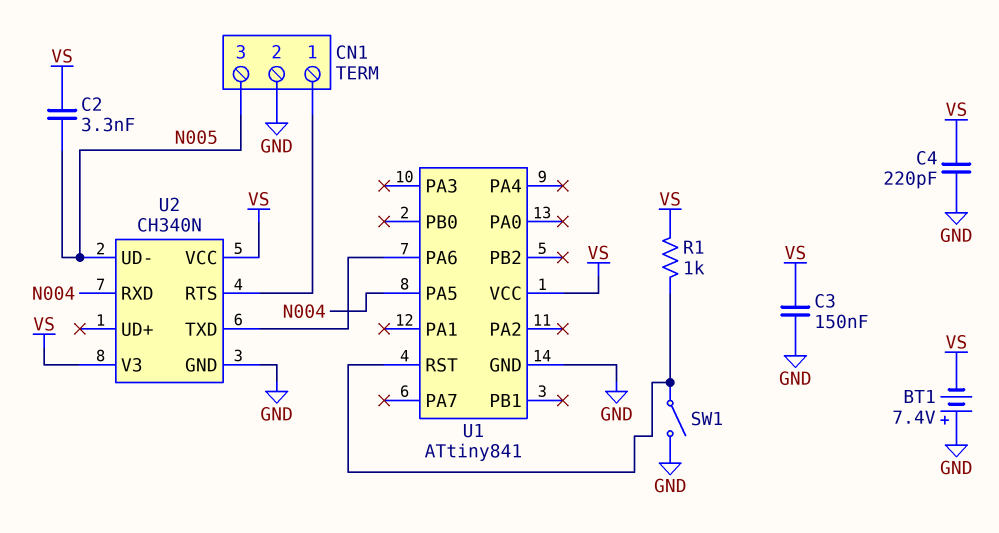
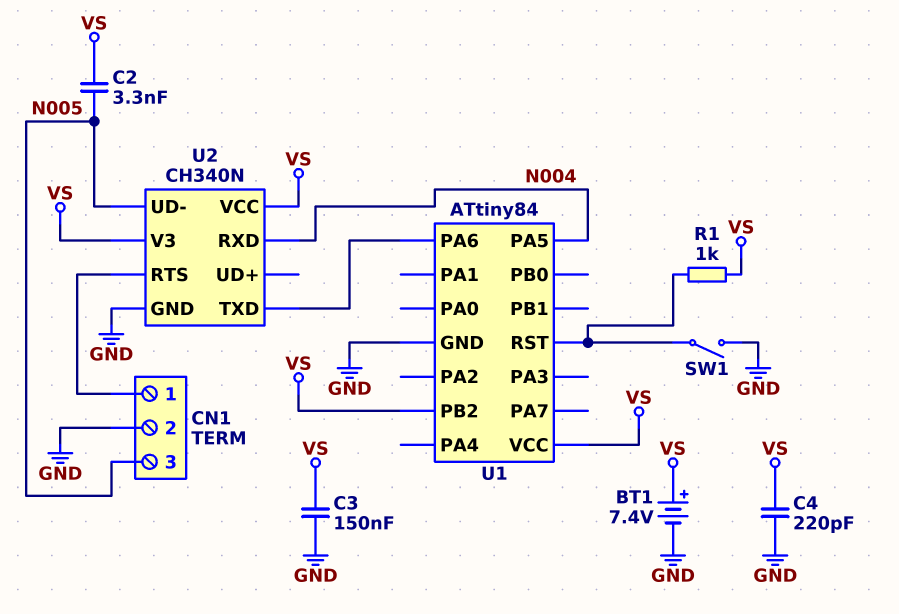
BT1: 7.4V (plus GND, minus VS) -> 7.4V (plus VS, minus GND)
U1: ATtiny841 -> ATtiny84
U1 pin PB2: none -> VS

